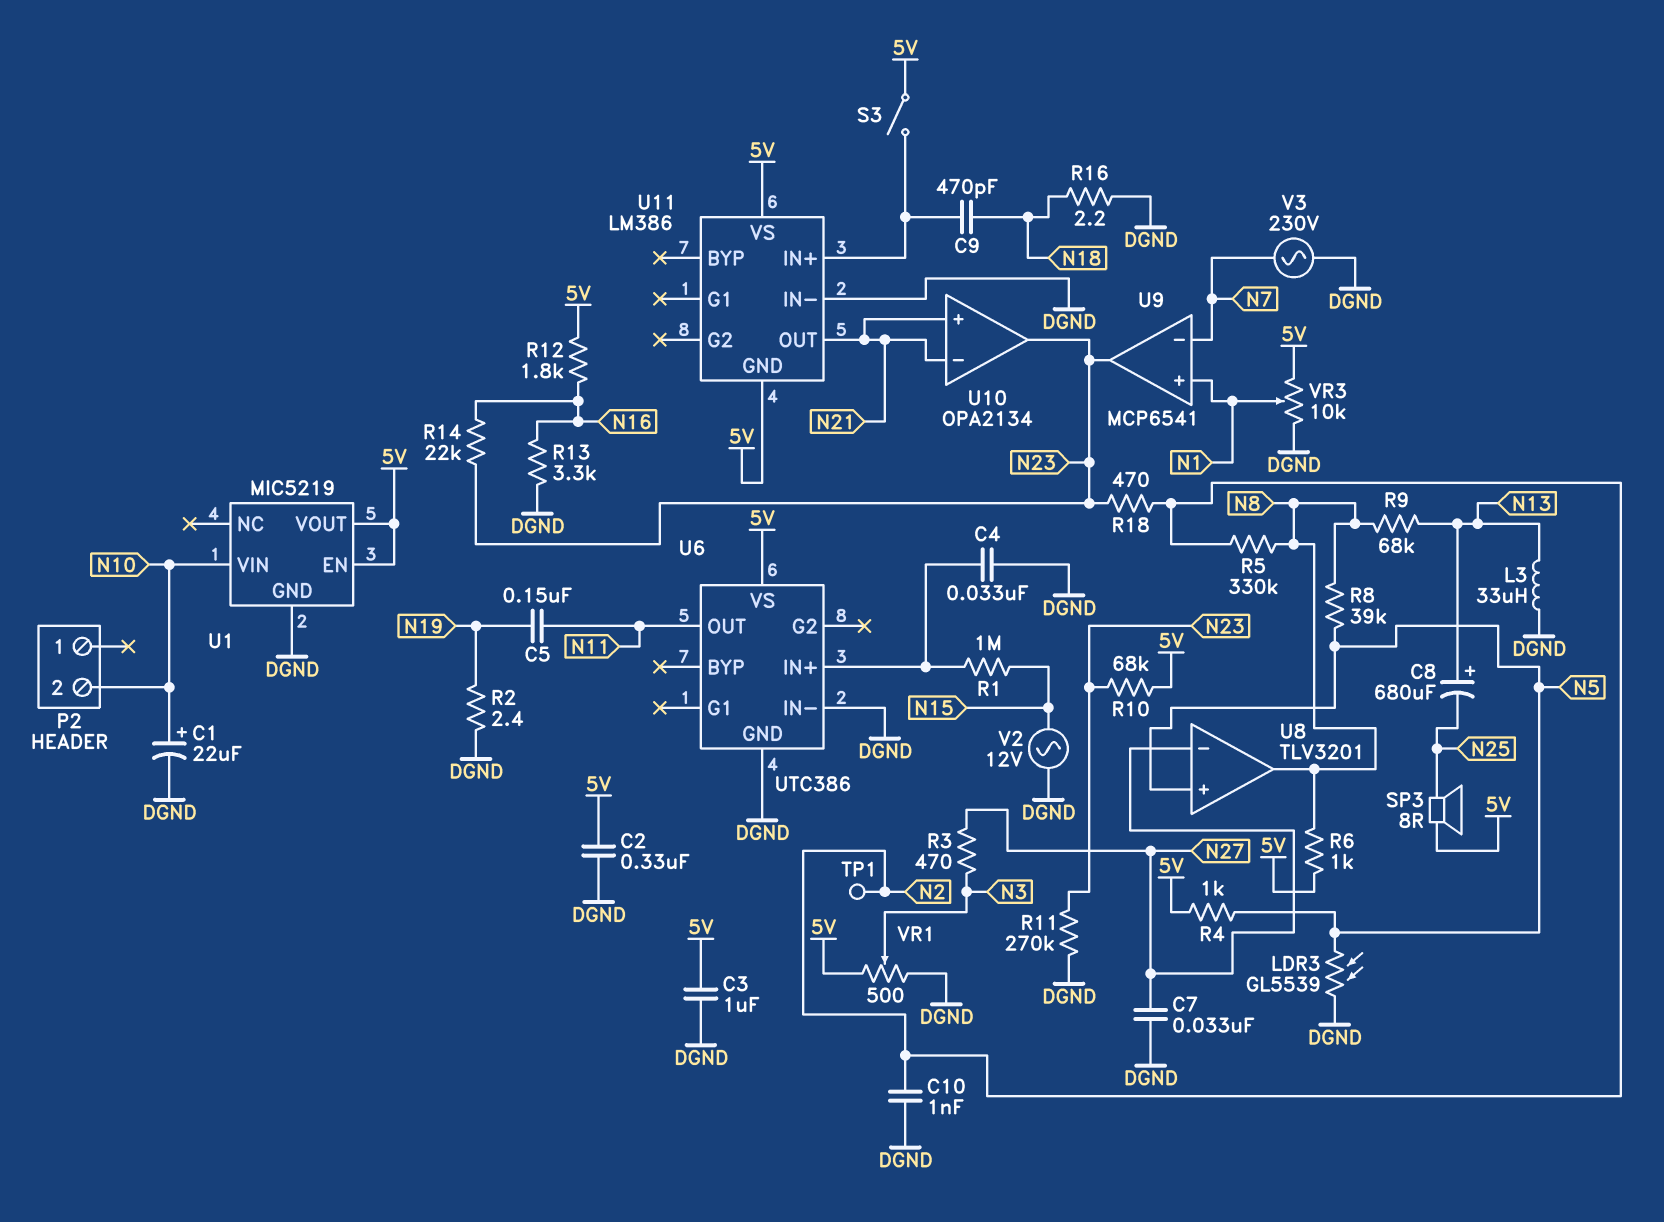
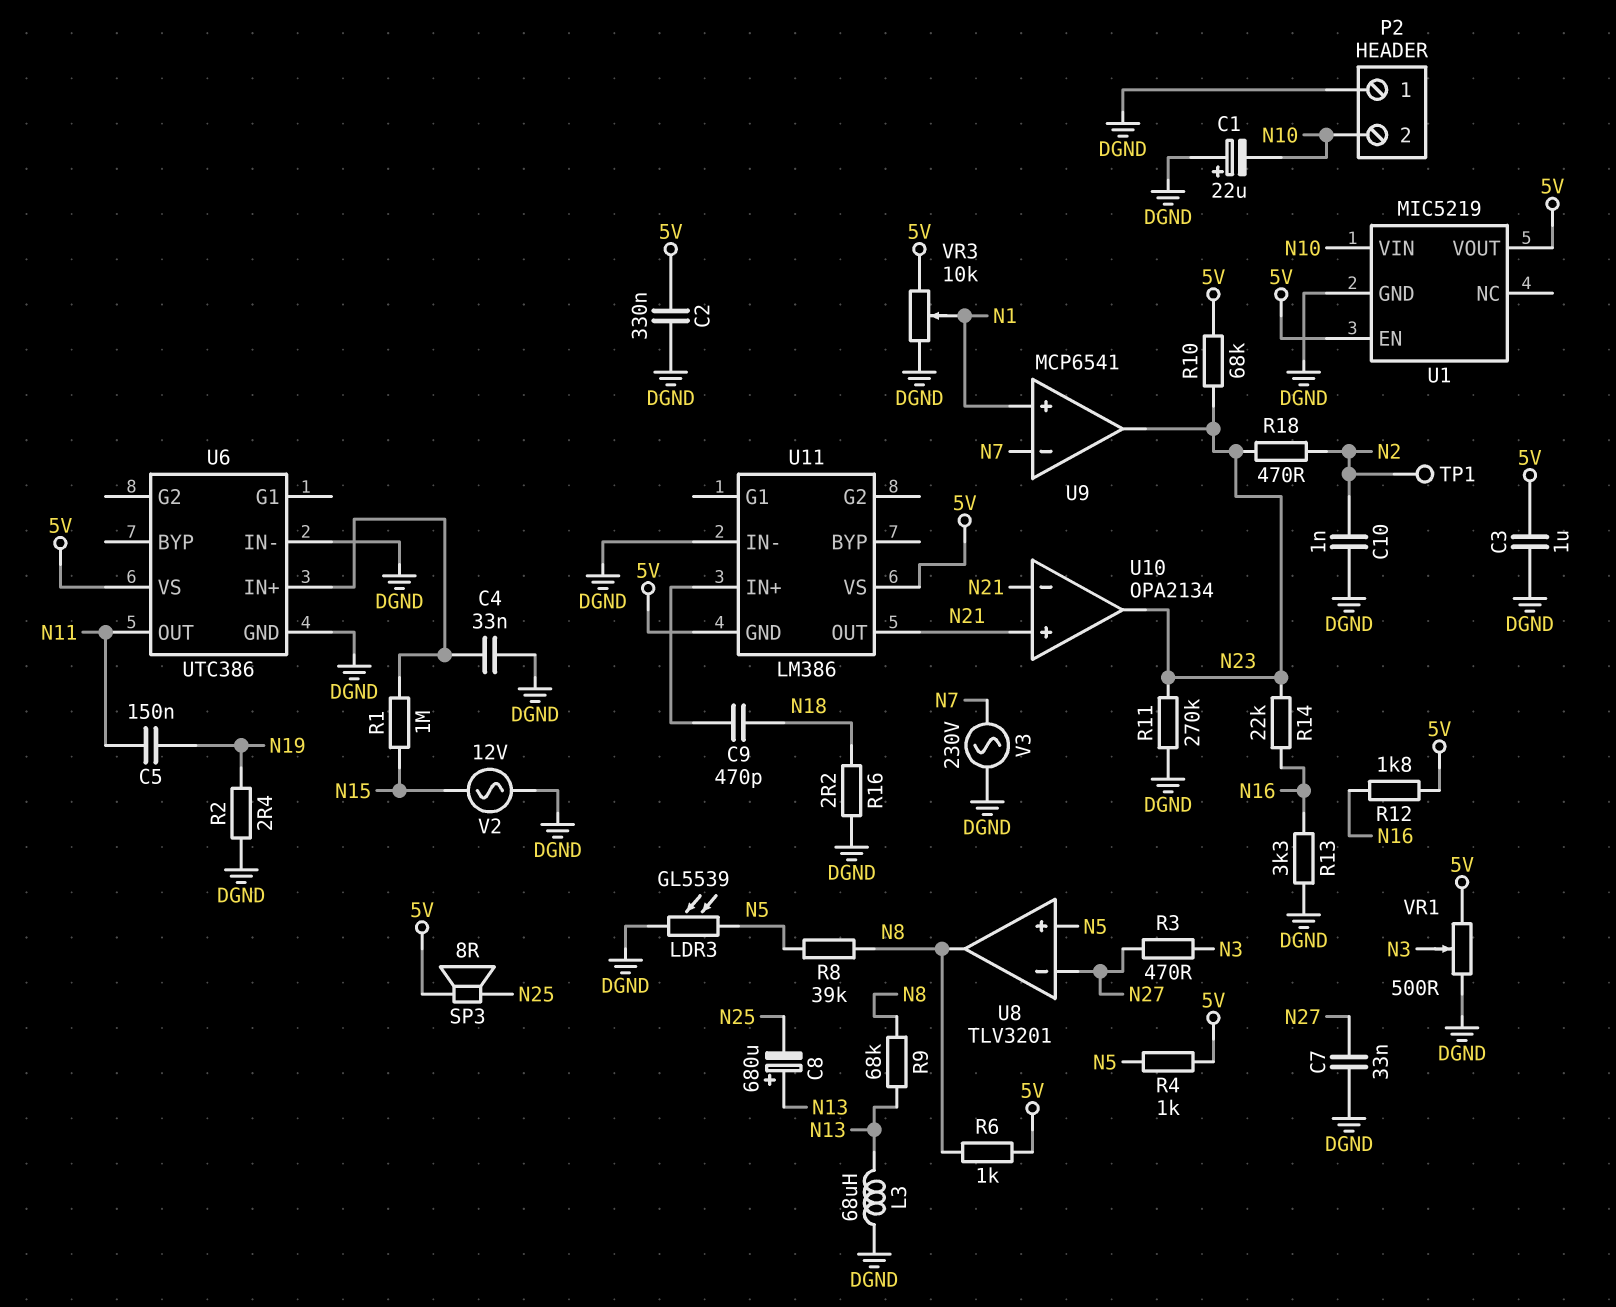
C1: 22uF (plus N10, minus DGND) -> 22uF (plus DGND, minus N10)
L3: 33uH (DGND, N13) -> 68uH (DGND, N13)
P2 pin 1: none -> DGND
R5: 330k (N2, N8) -> none
S3: switch (5V, U11/IN+) -> none

